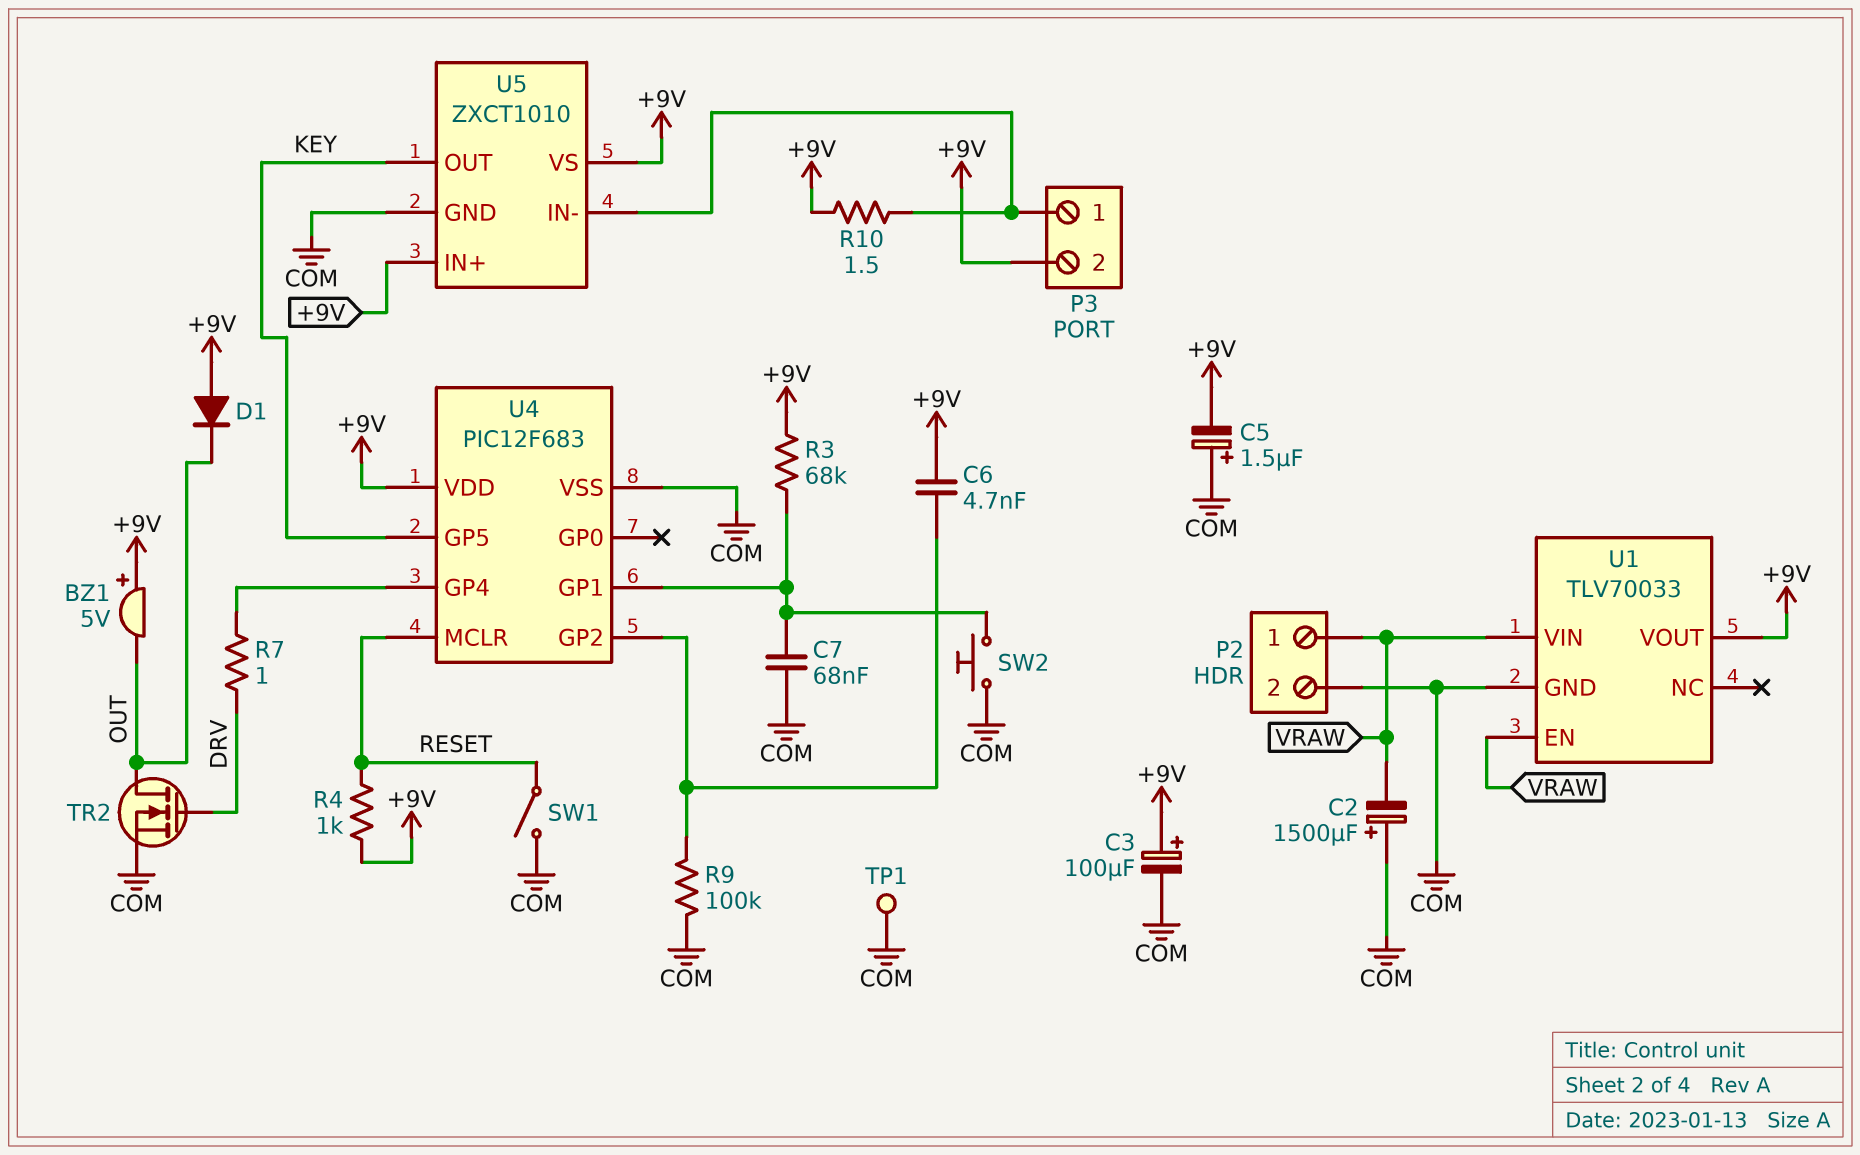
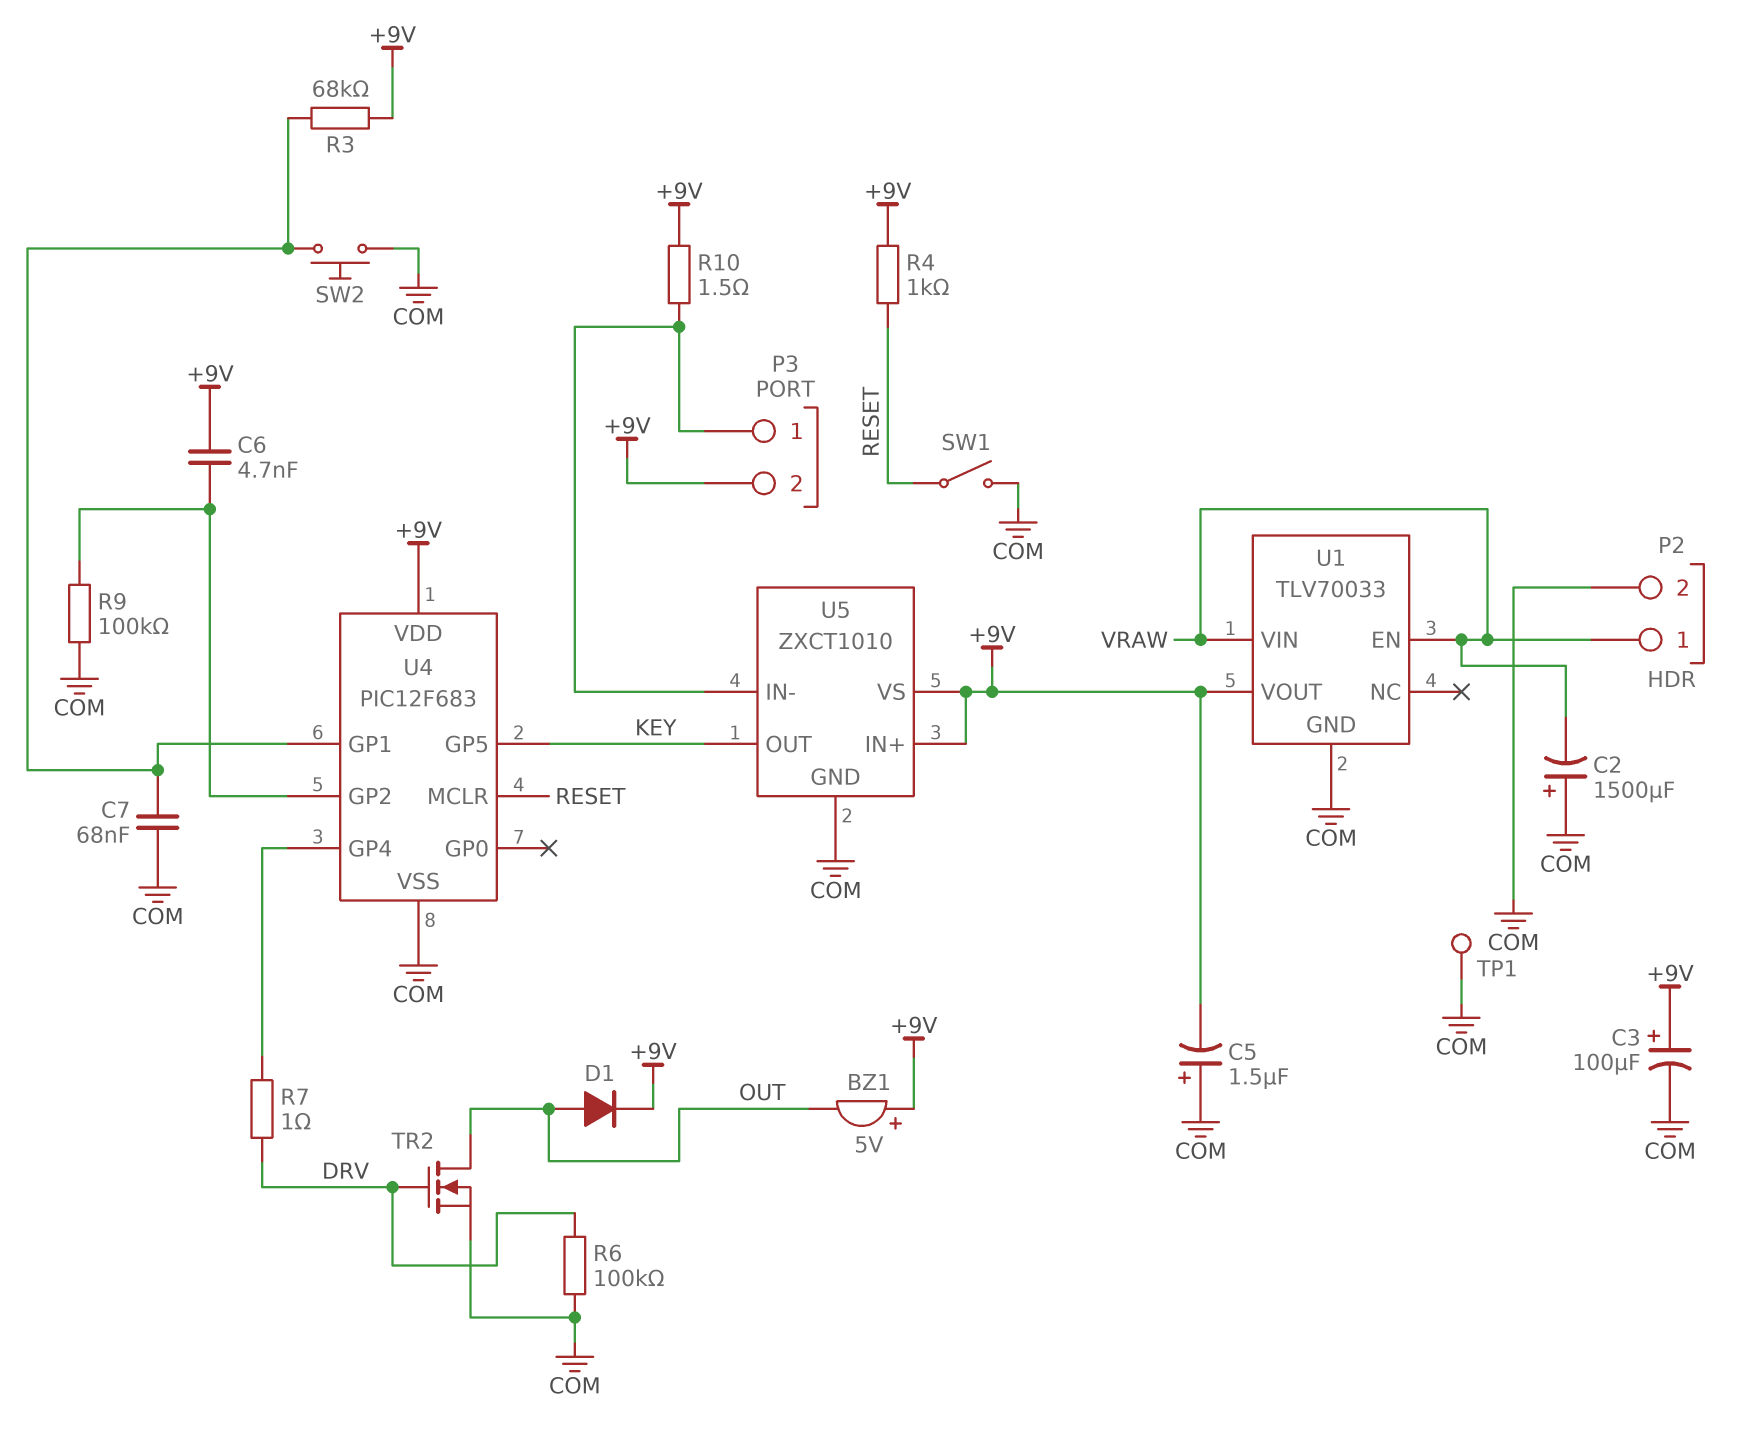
D1: diode (A +9V, K OUT) -> diode (A OUT, K +9V)
R6: none -> 100k (COM, DRV)

